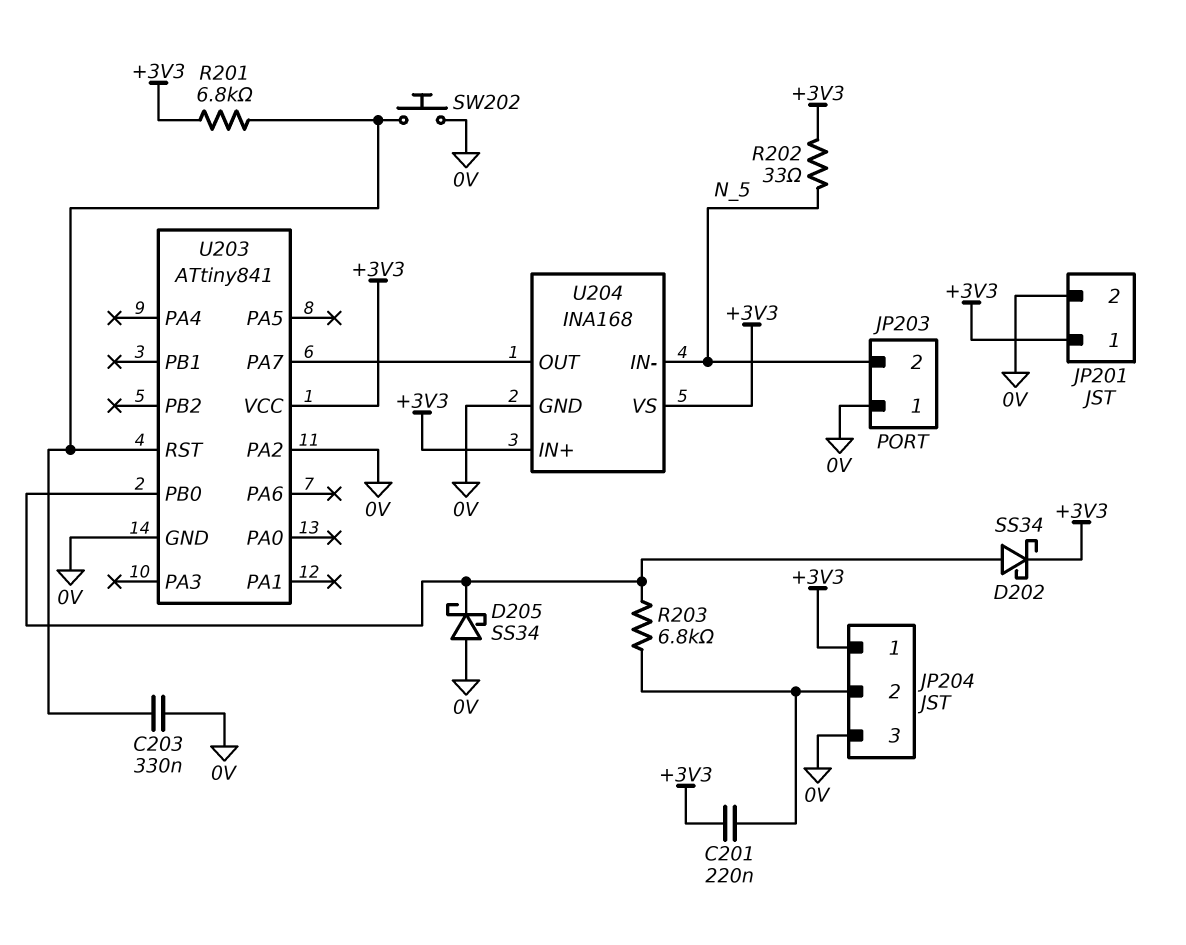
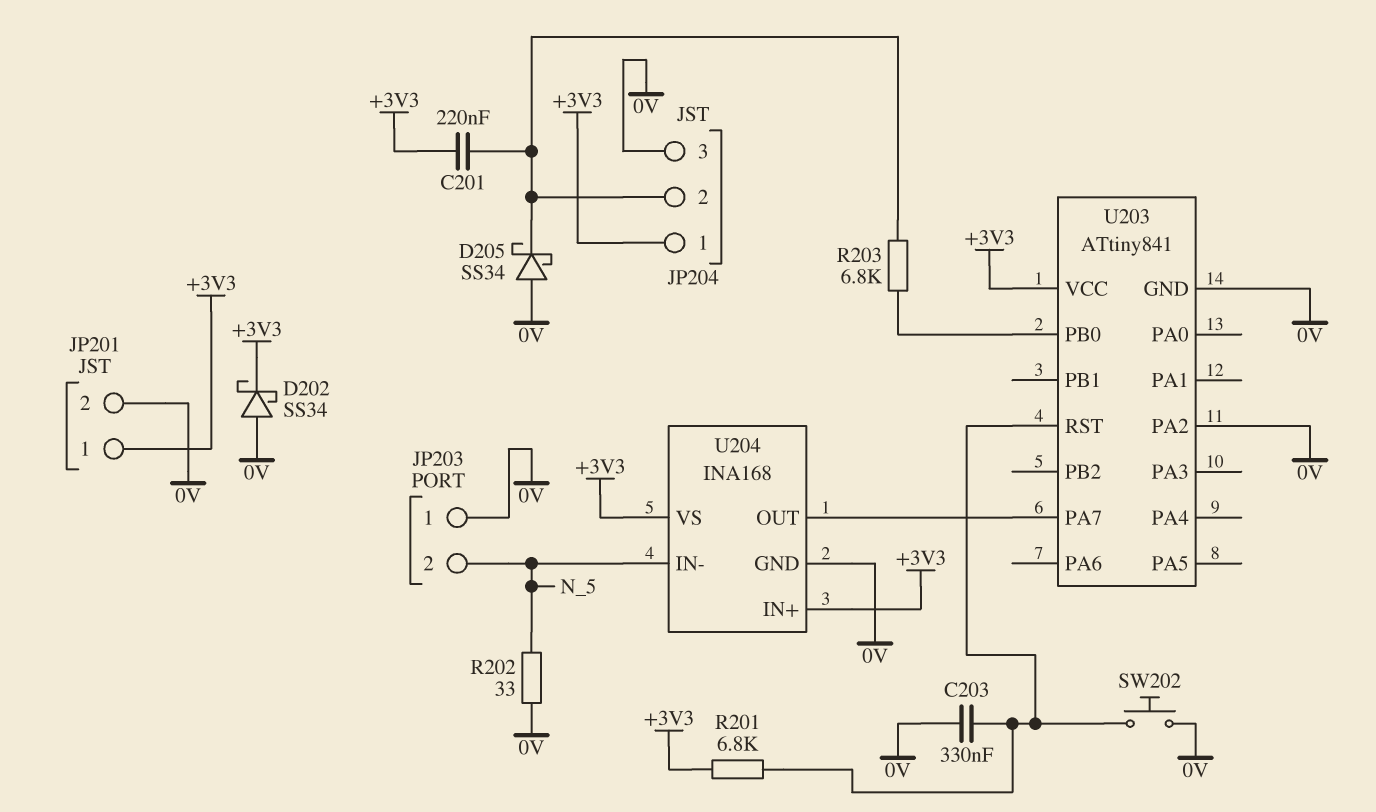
D202: schottky SS34 (A U203/PB0, K +3V3) -> schottky SS34 (A 0V, K +3V3)
D205: schottky SS34 (A 0V, K U203/PB0) -> schottky SS34 (A 0V, K JP204/2)
R202: 33 (+3V3, N_5) -> 33 (0V, N_5)

